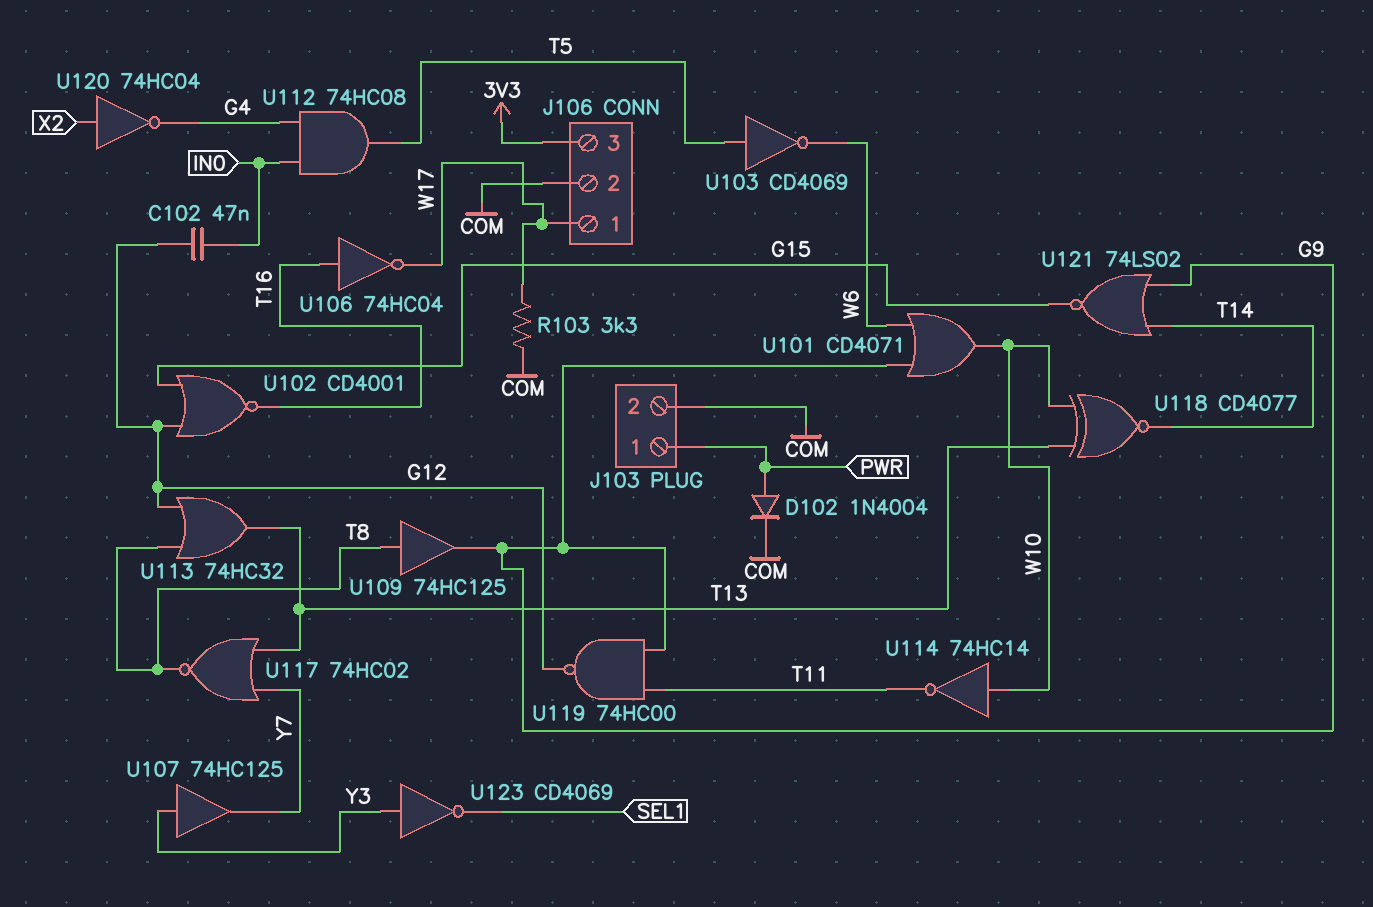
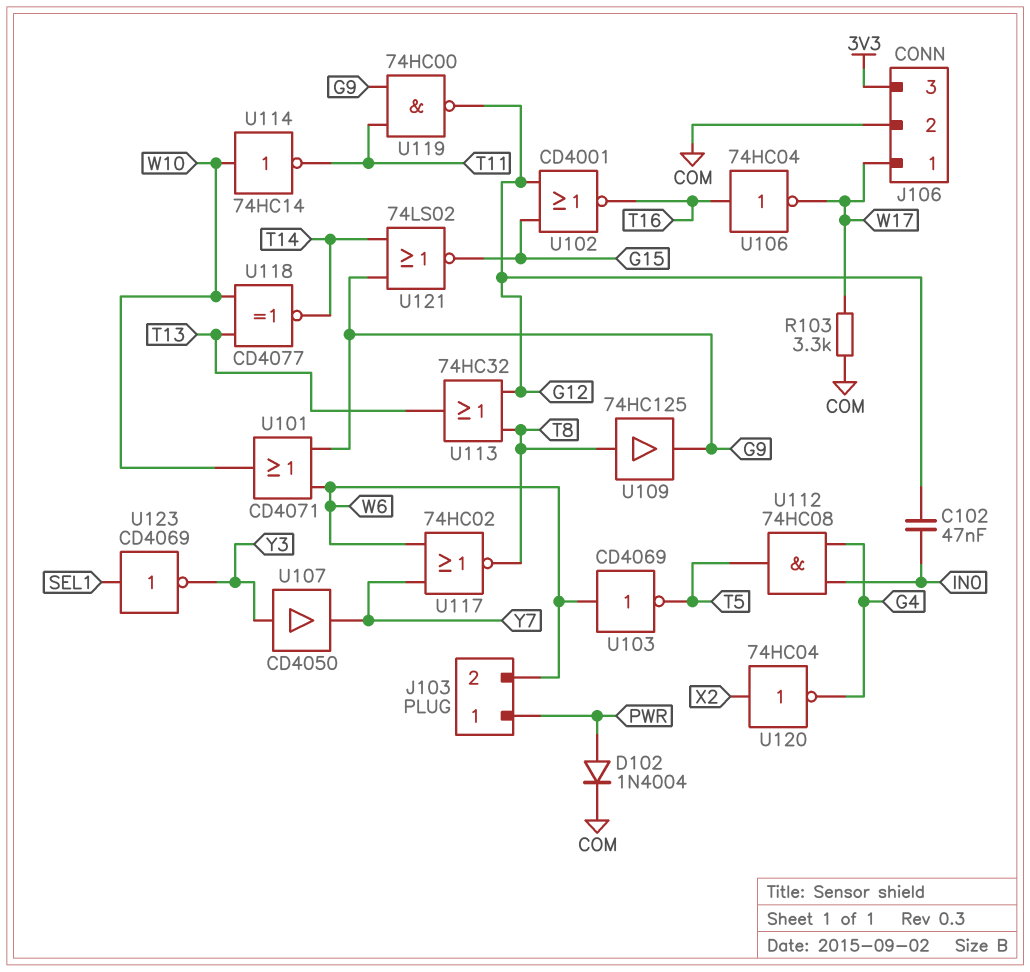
J103 pin 2: COM -> W6
U103: NOT CD4069 (in T5, out W6) -> NOT CD4069 (in W6, out T5)
U107: buffer 74HC125 (in Y3, out Y7) -> buffer CD4050 (in Y3, out Y7)
U117: NOR 74HC02 (in T13, in Y7, out T8) -> NOR 74HC02 (in W6, in Y7, out T8)
U123: NOT CD4069 (in Y3, out SEL1) -> NOT CD4069 (in SEL1, out Y3)

